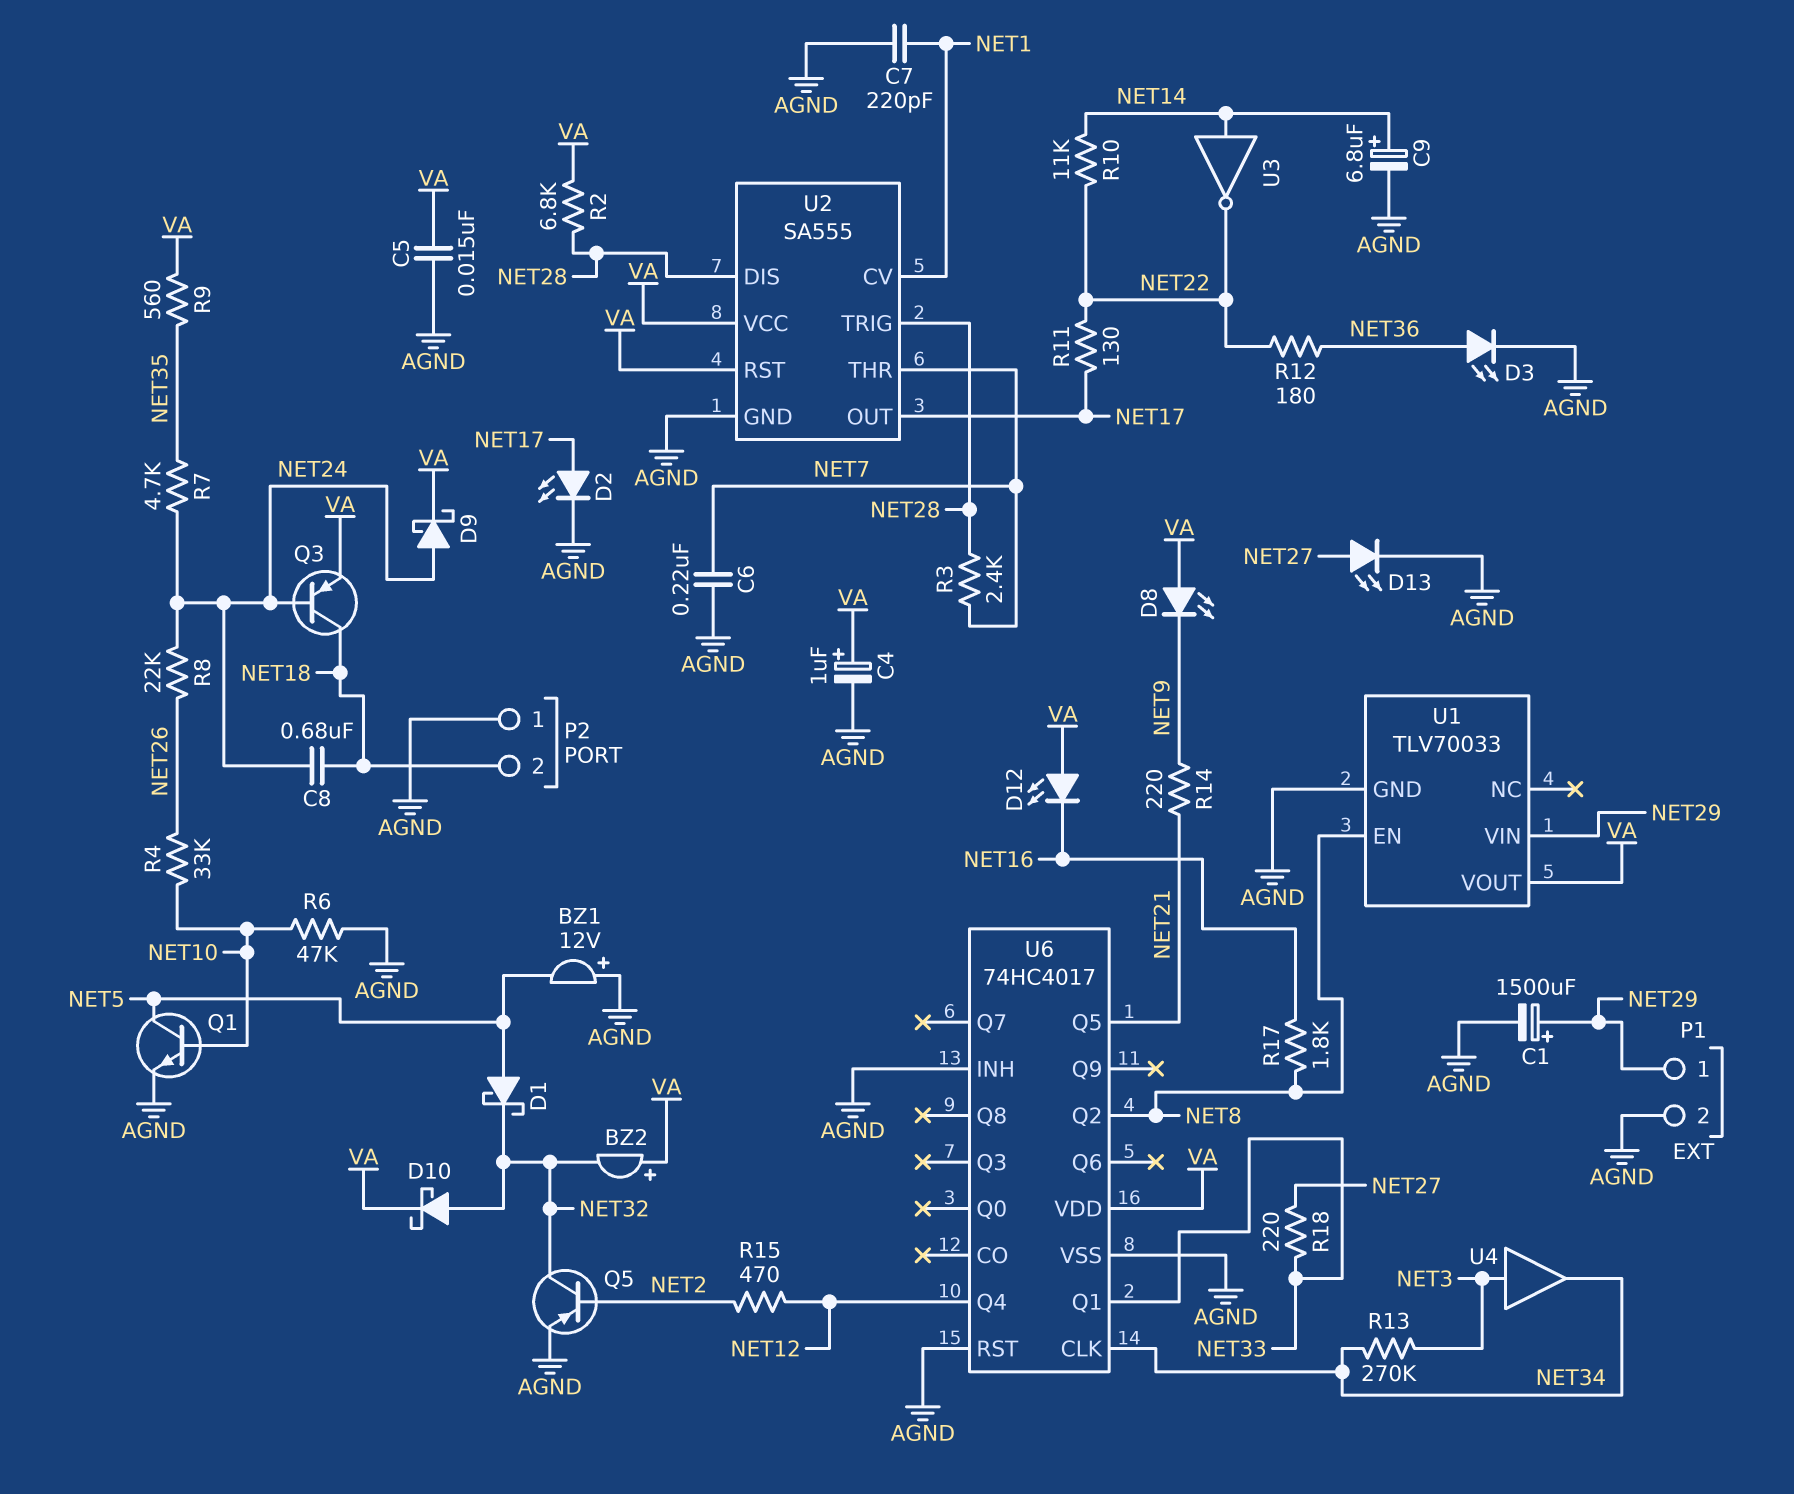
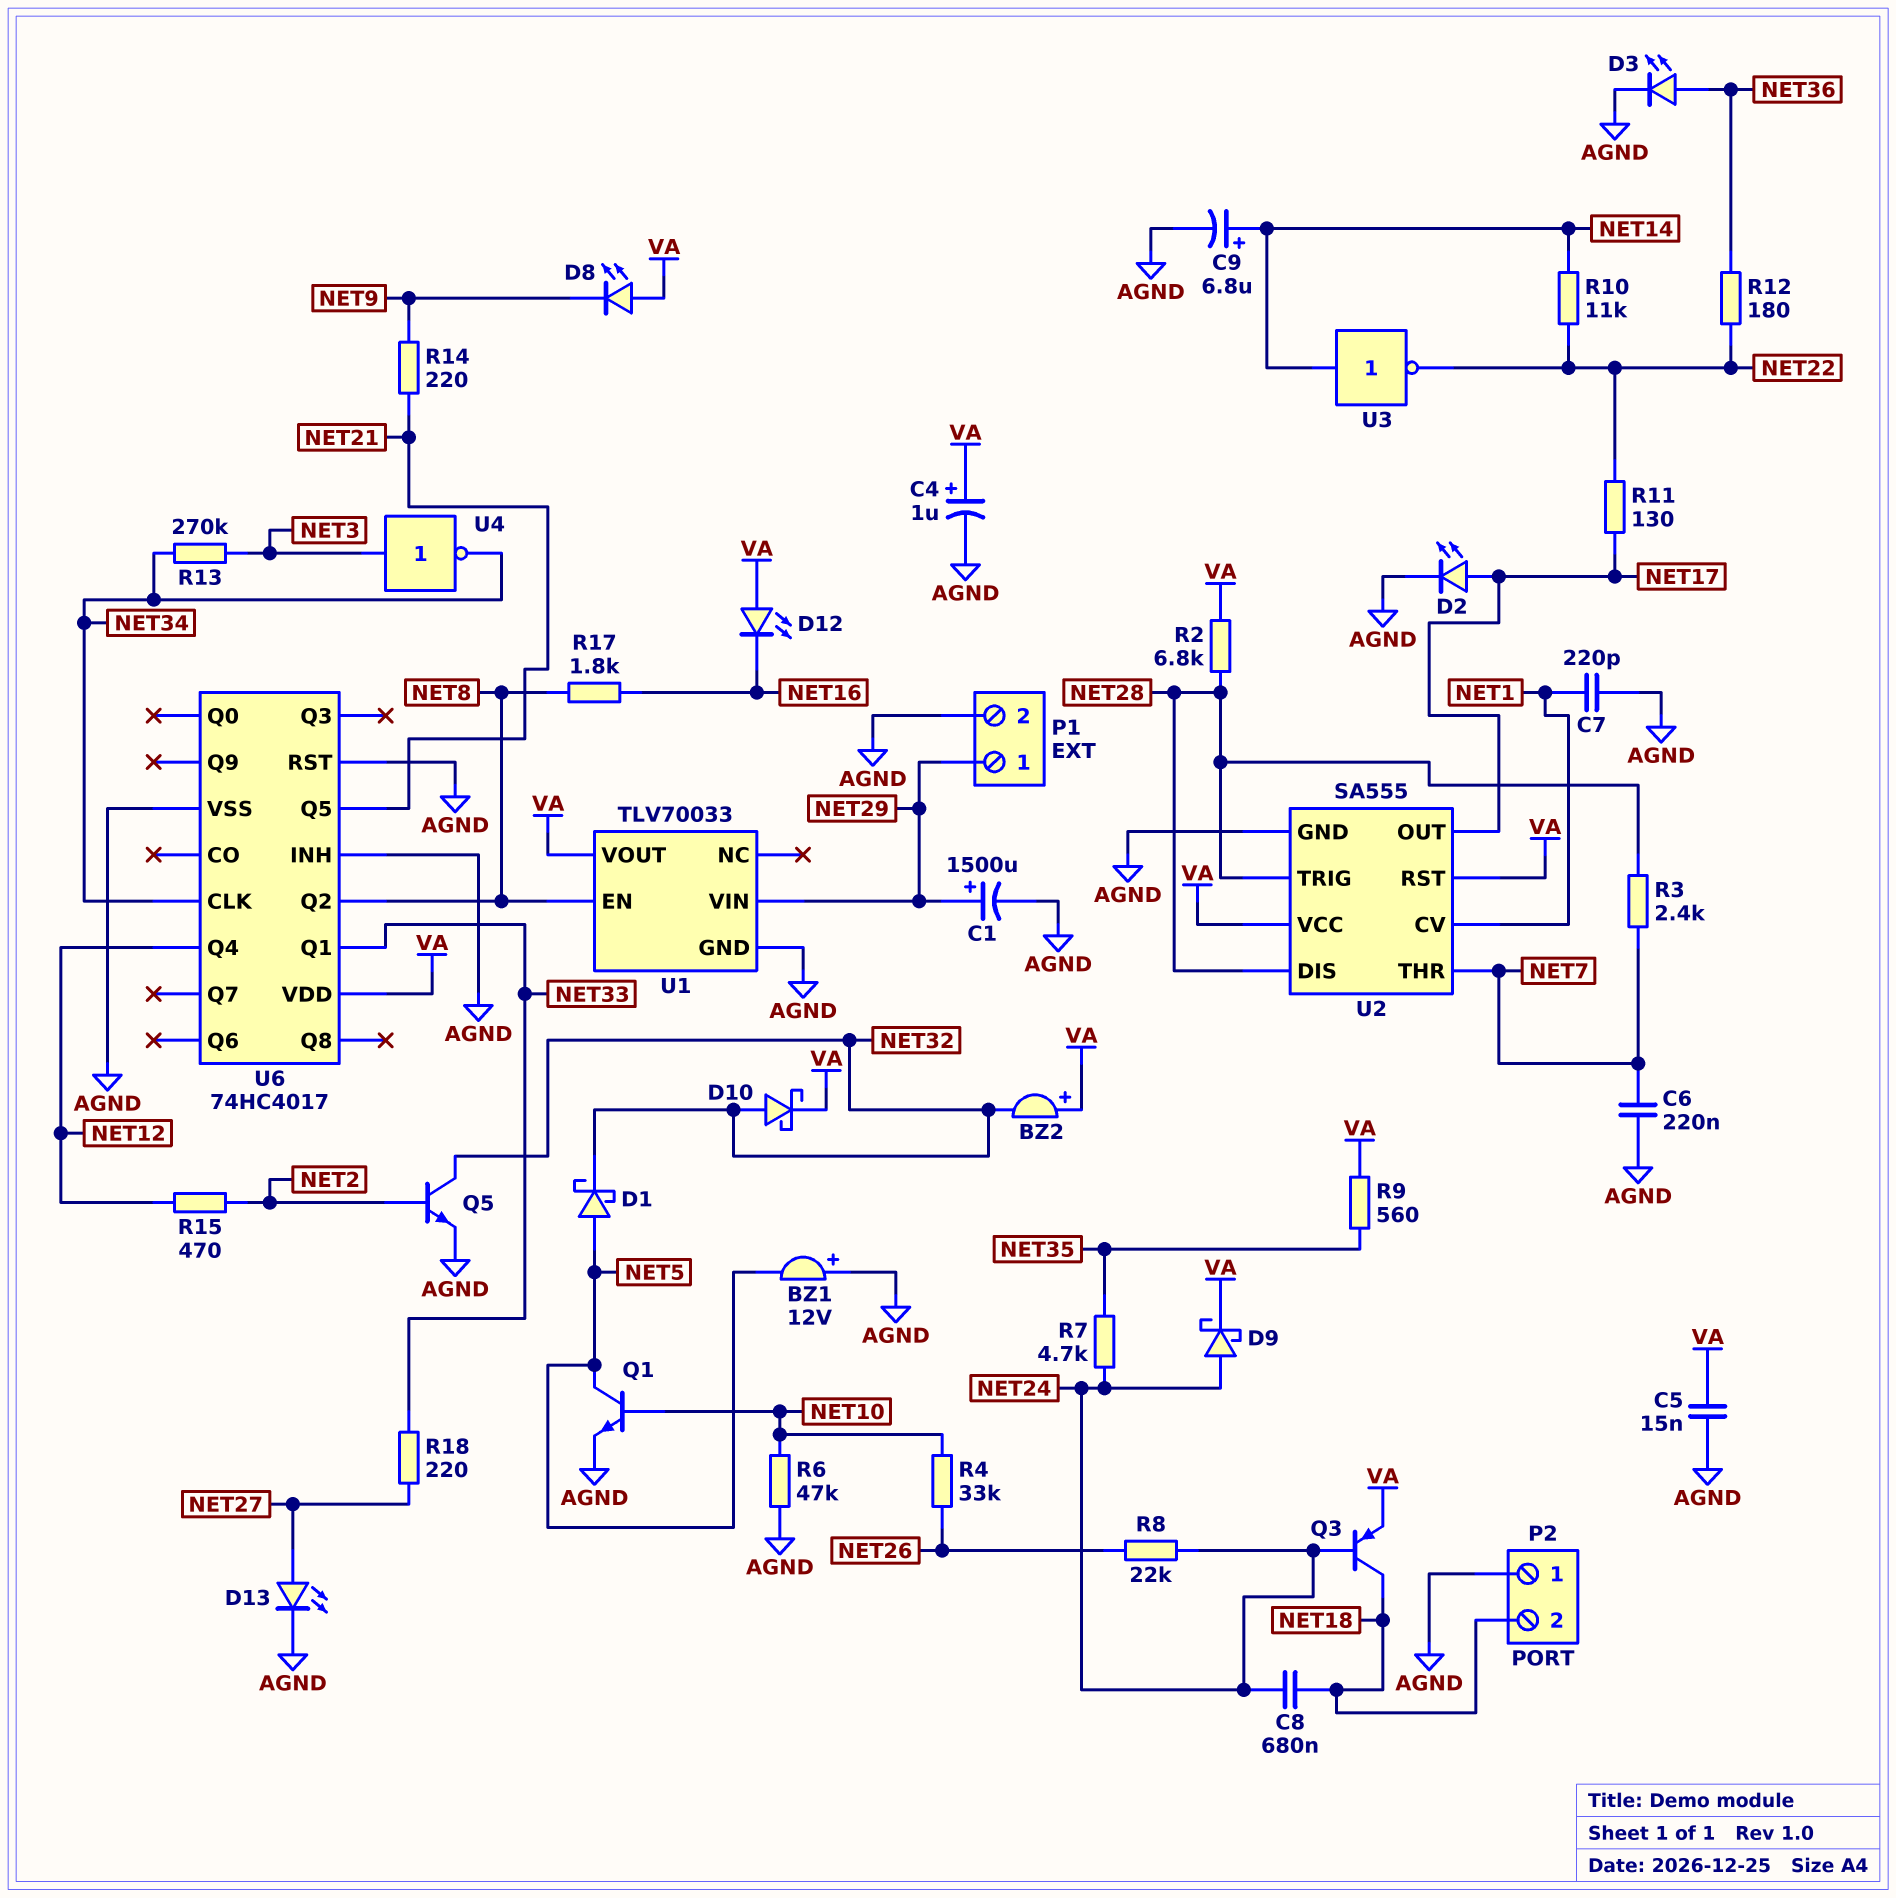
Q5: PNP (B NET2, C NET32, E AGND) -> NPN (B NET2, C NET32, E AGND)
U4: buffer (in NET3, out NET34) -> NOT (in NET3, out NET34)

